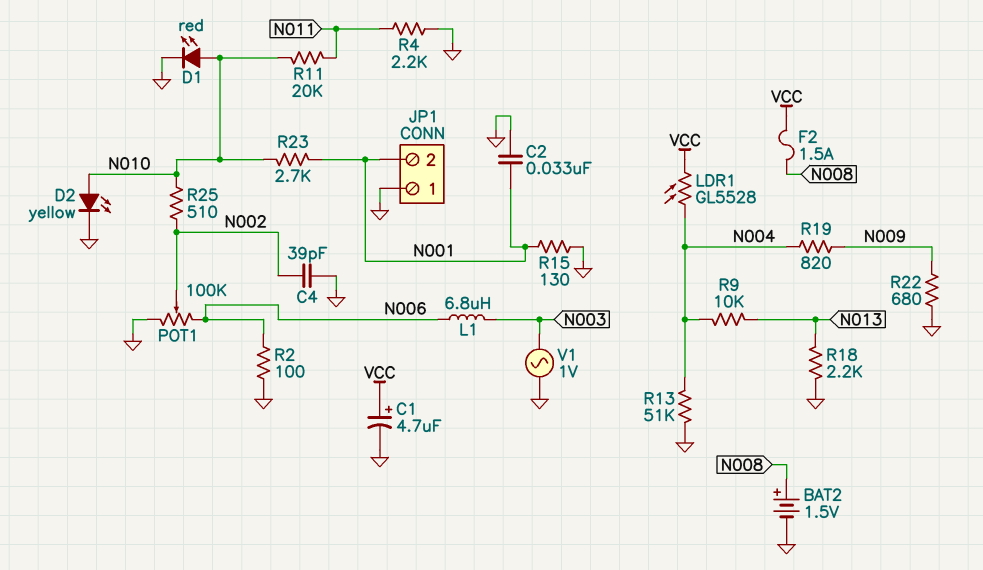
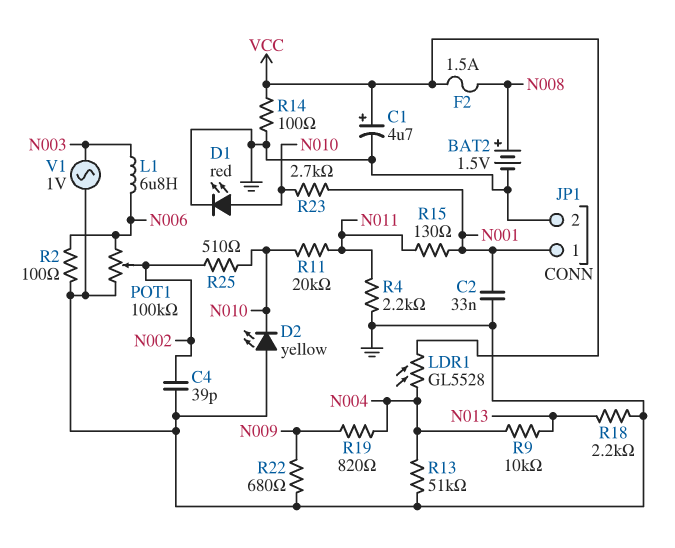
D2: LED yellow (A N010, K GND) -> LED yellow (A GND, K N010)
JP1 pin 1: GND -> N001
JP1 pin 2: N001 -> GND
R14: none -> 100 (GND, VCC)
R15: 130 (GND, N001) -> 130 (N001, N011)

